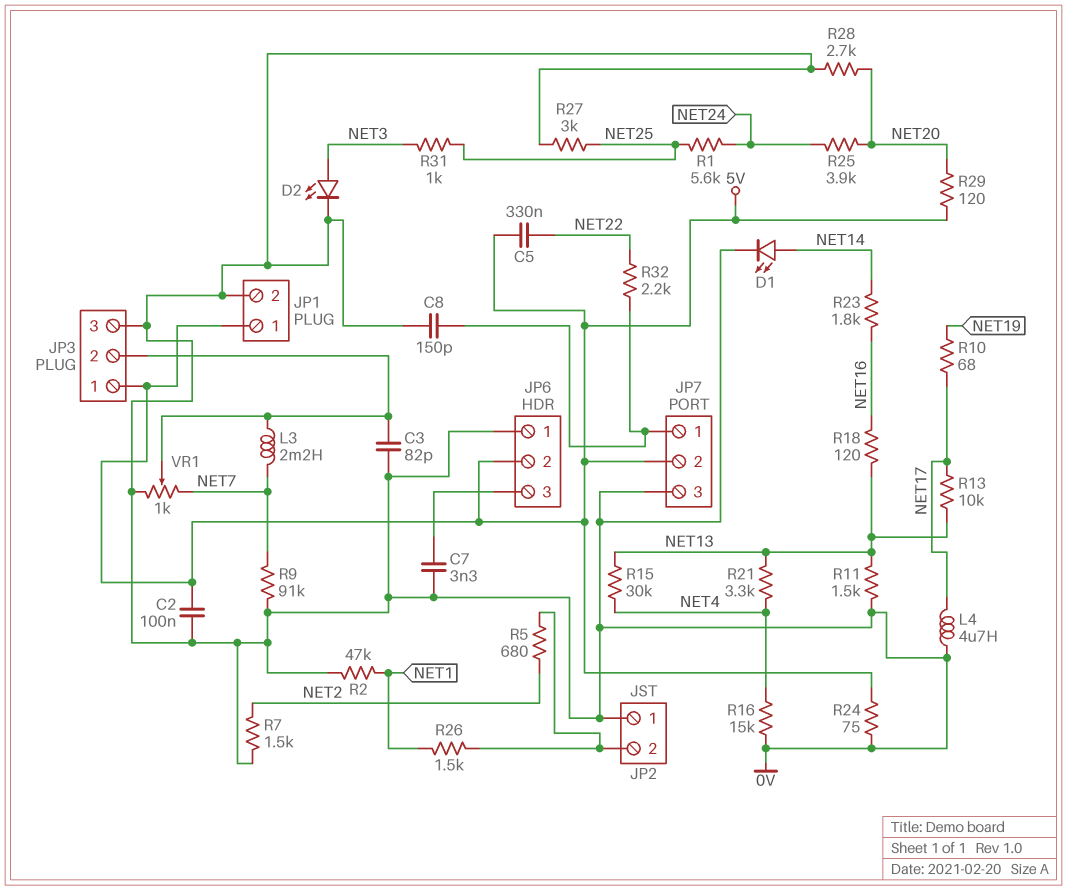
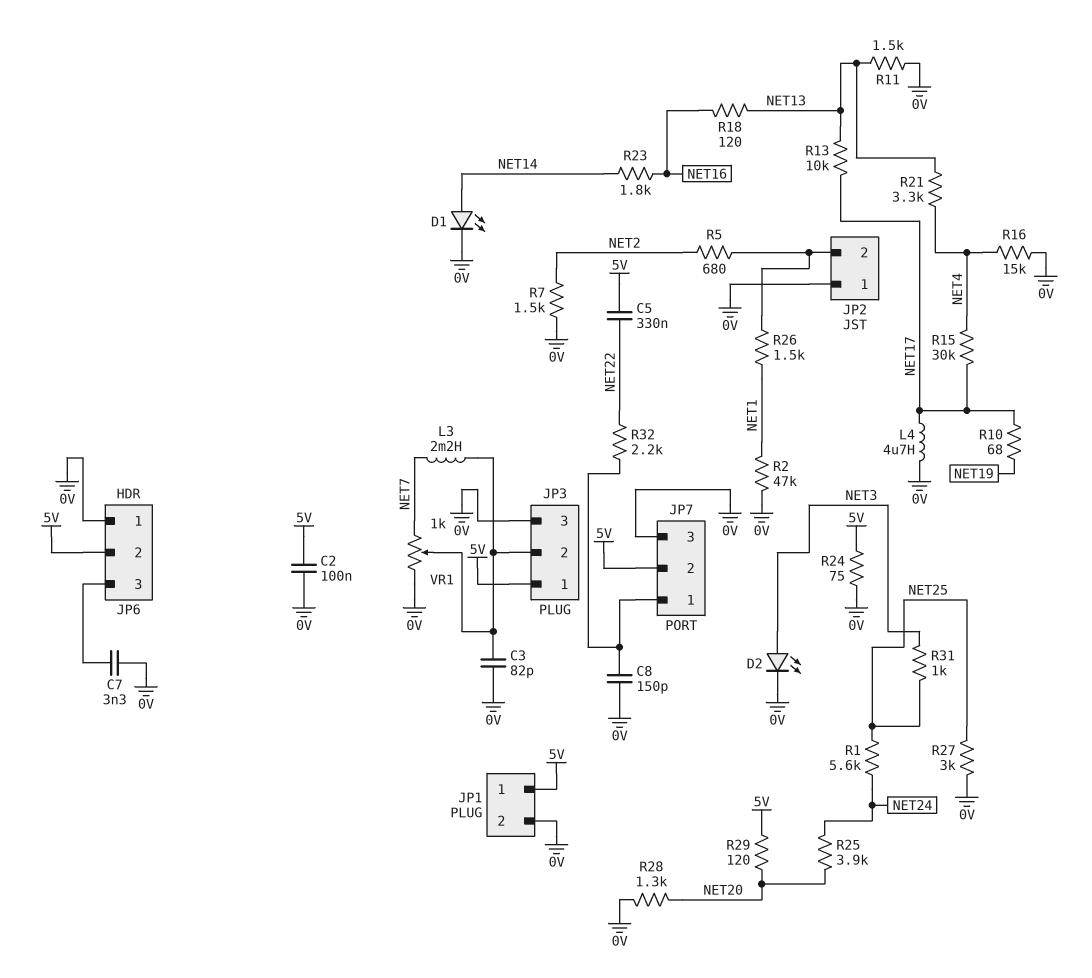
R9: 91k (0V, NET7) -> none
R15: 30k (NET4, NET13) -> 30k (NET4, NET17)
R28: 2.7k (0V, NET20) -> 1.3k (0V, NET20)

